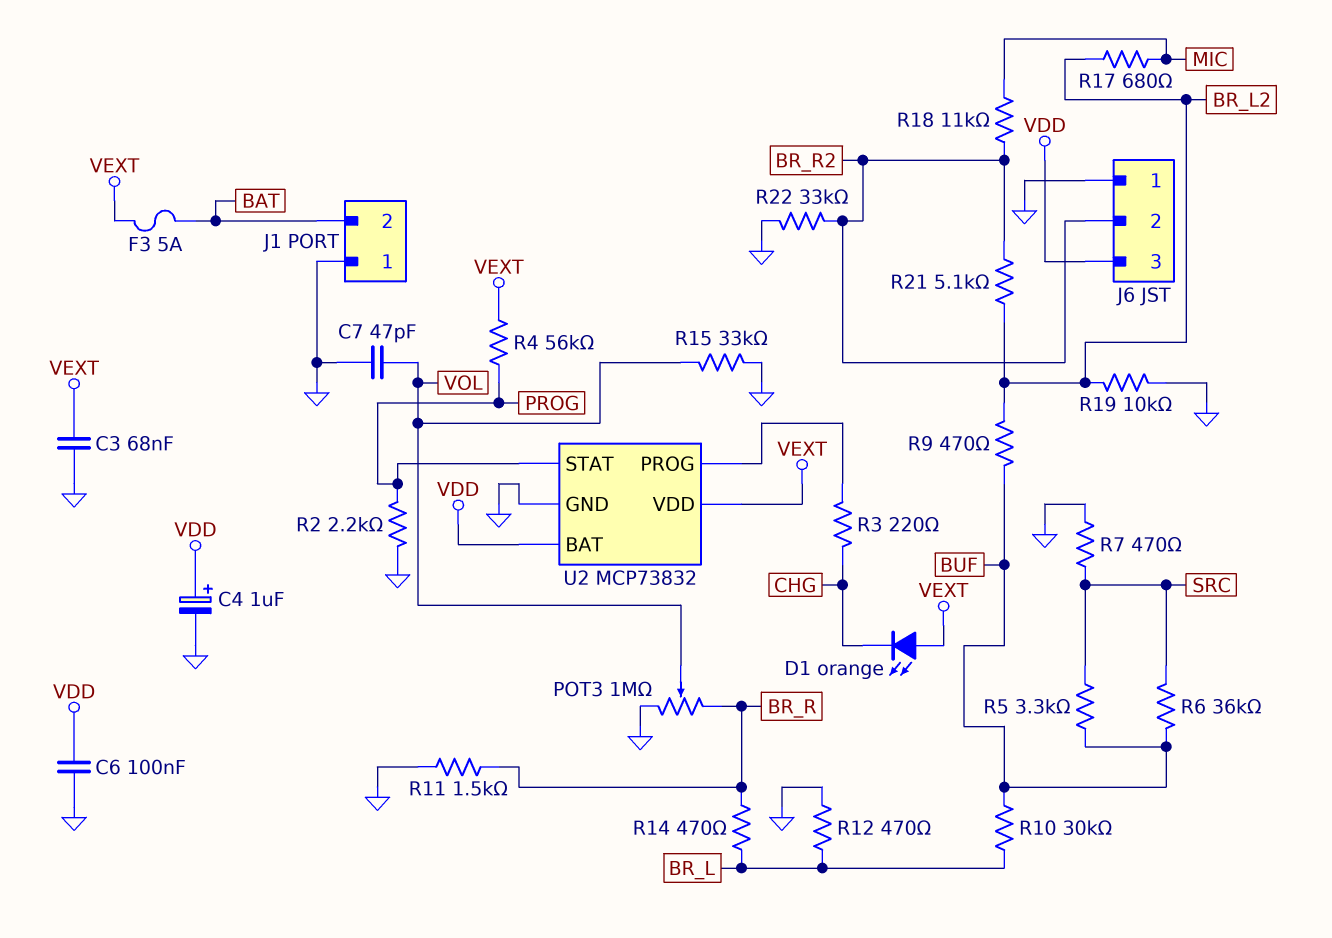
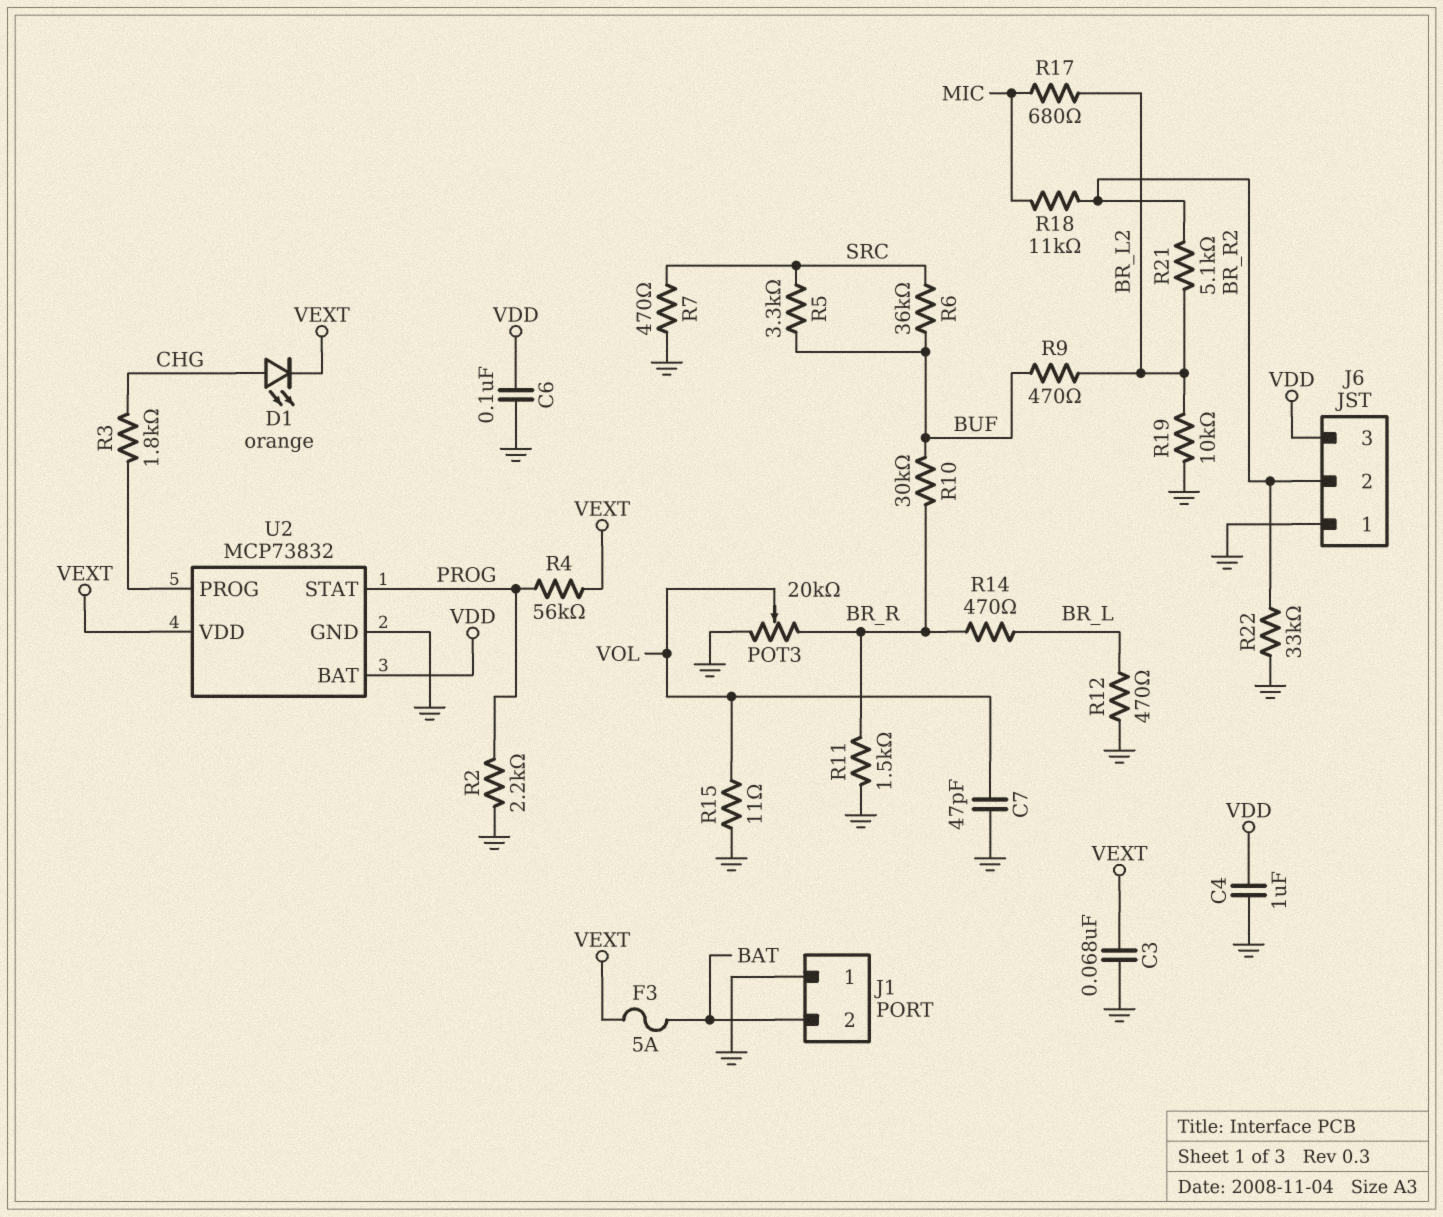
C4: 1uF (plus VDD, minus GND) -> 1uF (GND, VDD)
D1: LED orange (A VEXT, K CHG) -> LED orange (A CHG, K VEXT)
POT3: 1M (BR_R, GND, wiper VOL) -> 20k (BR_R, GND, wiper VOL)
R3: 220 (CHG, U2/PROG) -> 1.8k (CHG, U2/PROG)
R10: 30k (BR_L, BUF) -> 30k (BR_R, BUF)
R15: 33k (GND, VOL) -> 11 (GND, VOL)

